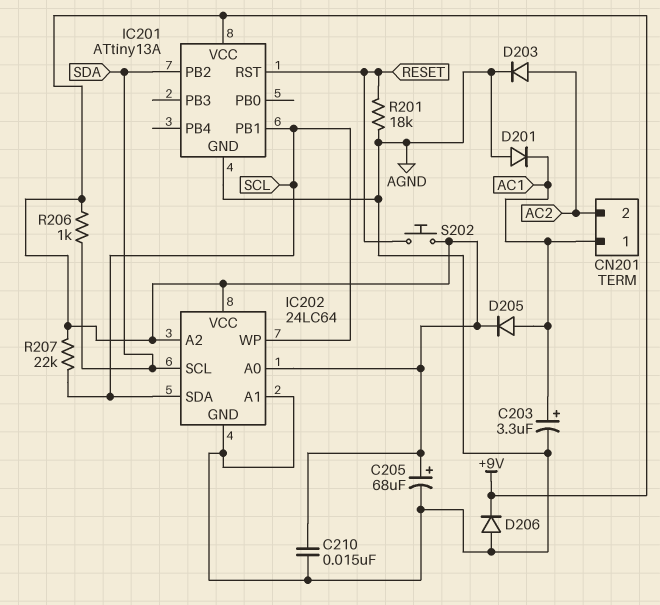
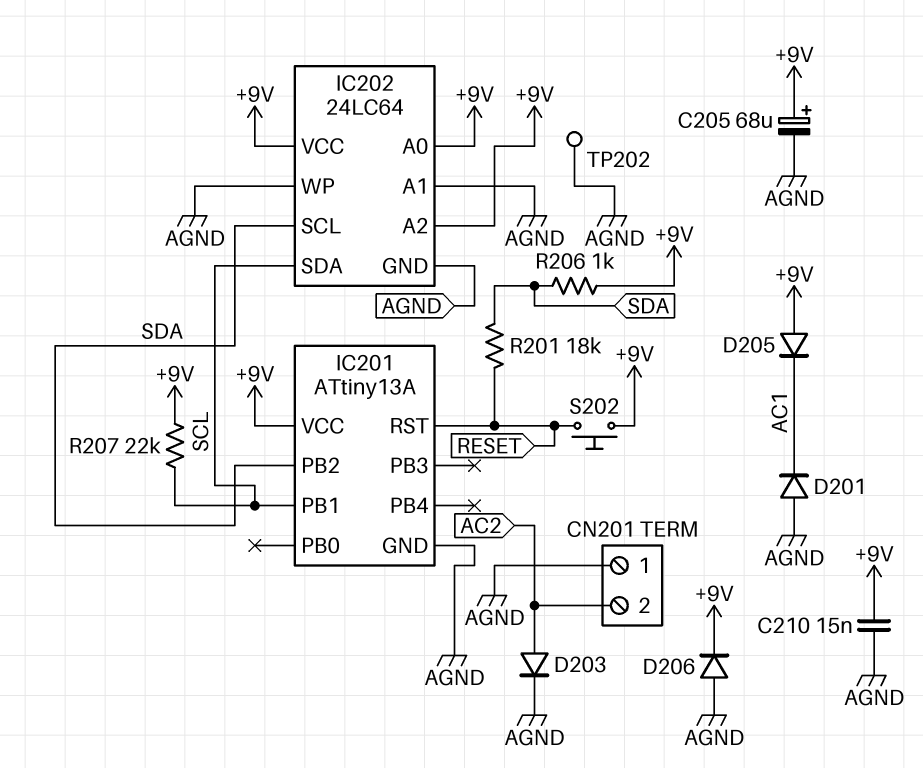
C203: 3.3uF (plus AC1, minus AGND) -> none
CN201 pin 1: AC1 -> AGND
D205: diode (A AC1, K +9V) -> diode (A +9V, K AC1)
IC202 pin WP: SCL -> AGND
R201: 18k (AGND, RESET) -> 18k (RESET, SDA)
TP202: none -> test point (AGND)

